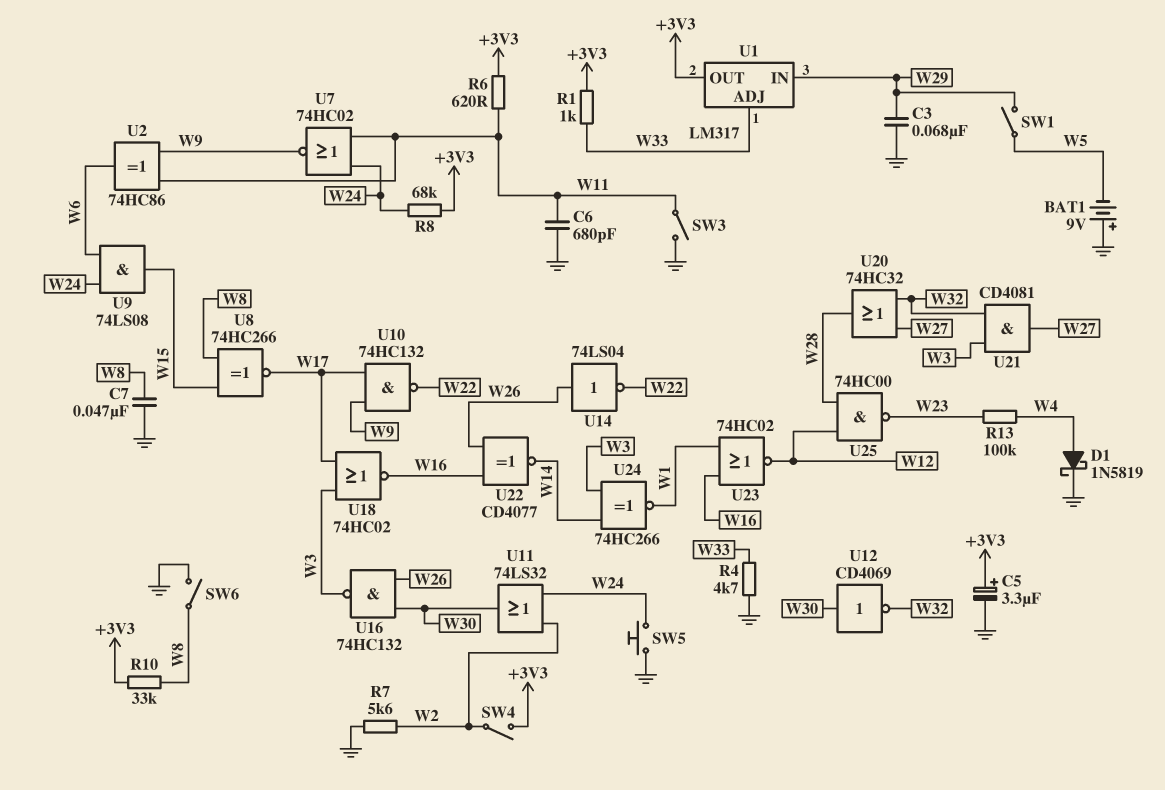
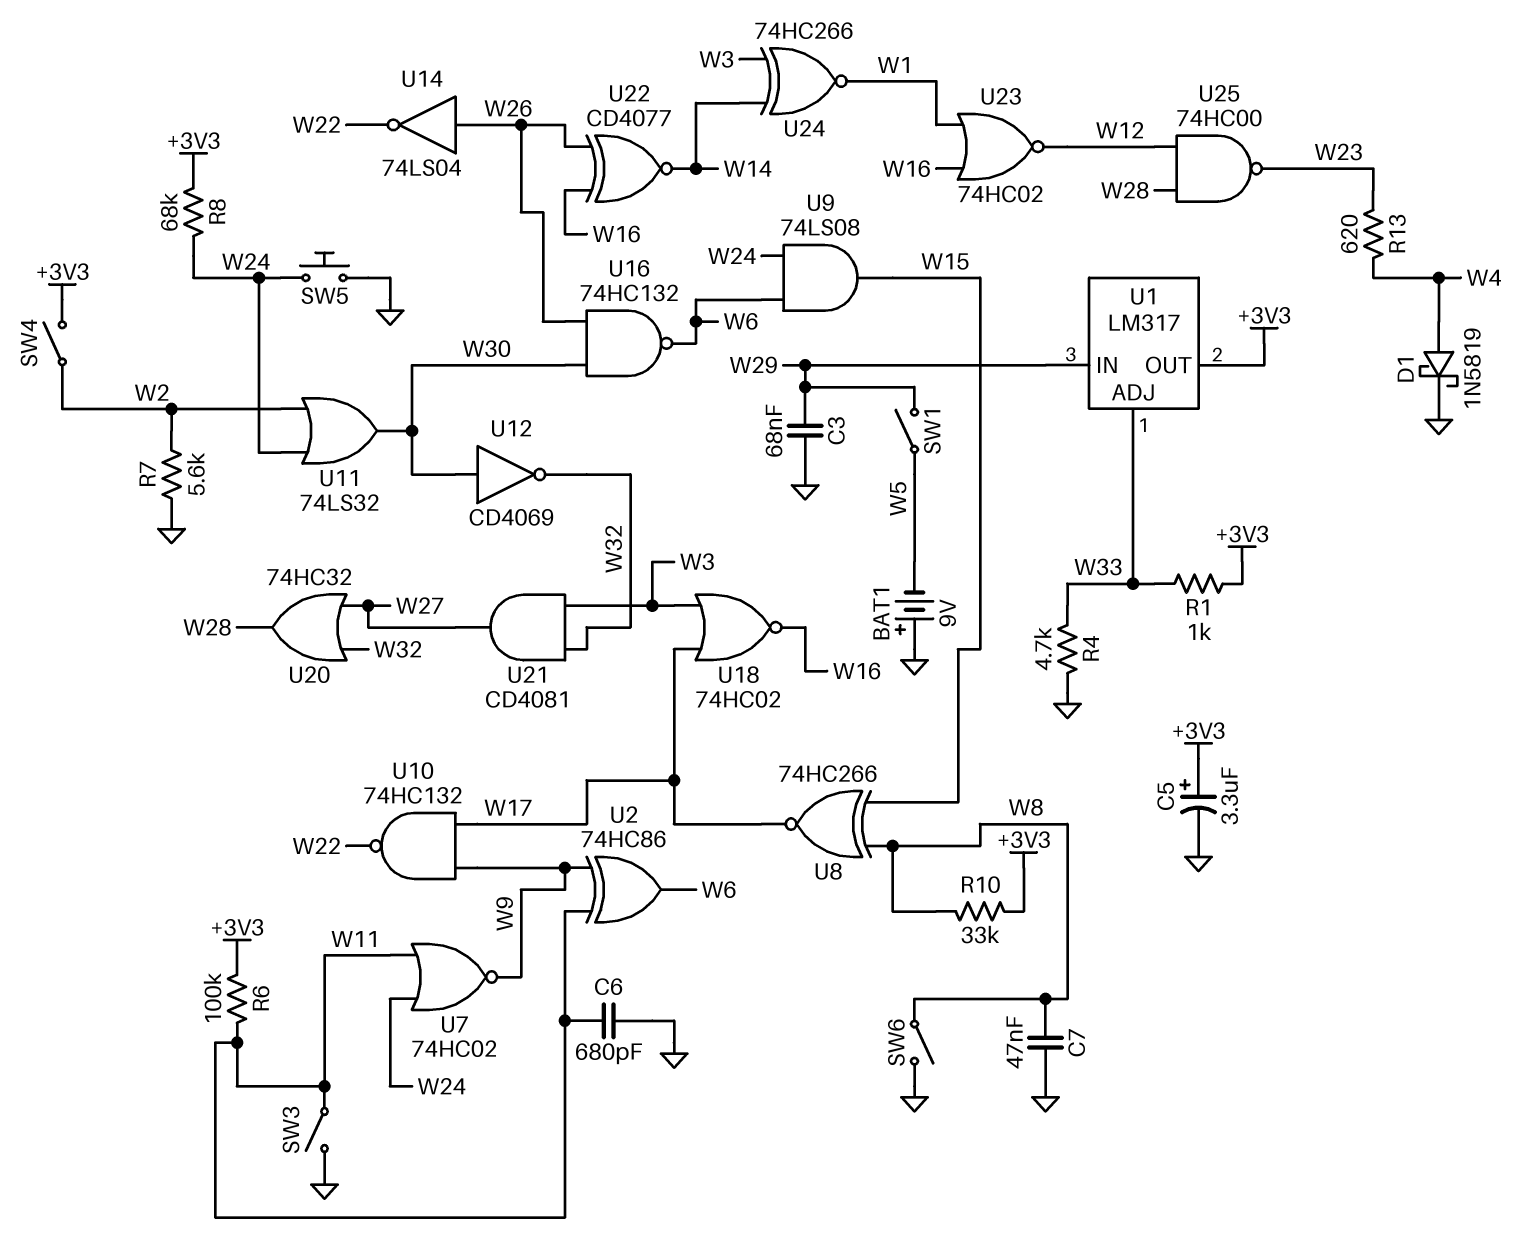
R6: 620 (+3V3, W11) -> 100k (+3V3, W11)
R13: 100k (W4, W23) -> 620 (W4, W23)
U16: NAND 74HC132 (in W26, in W30, out W3) -> NAND 74HC132 (in W26, in W30, out W6)

